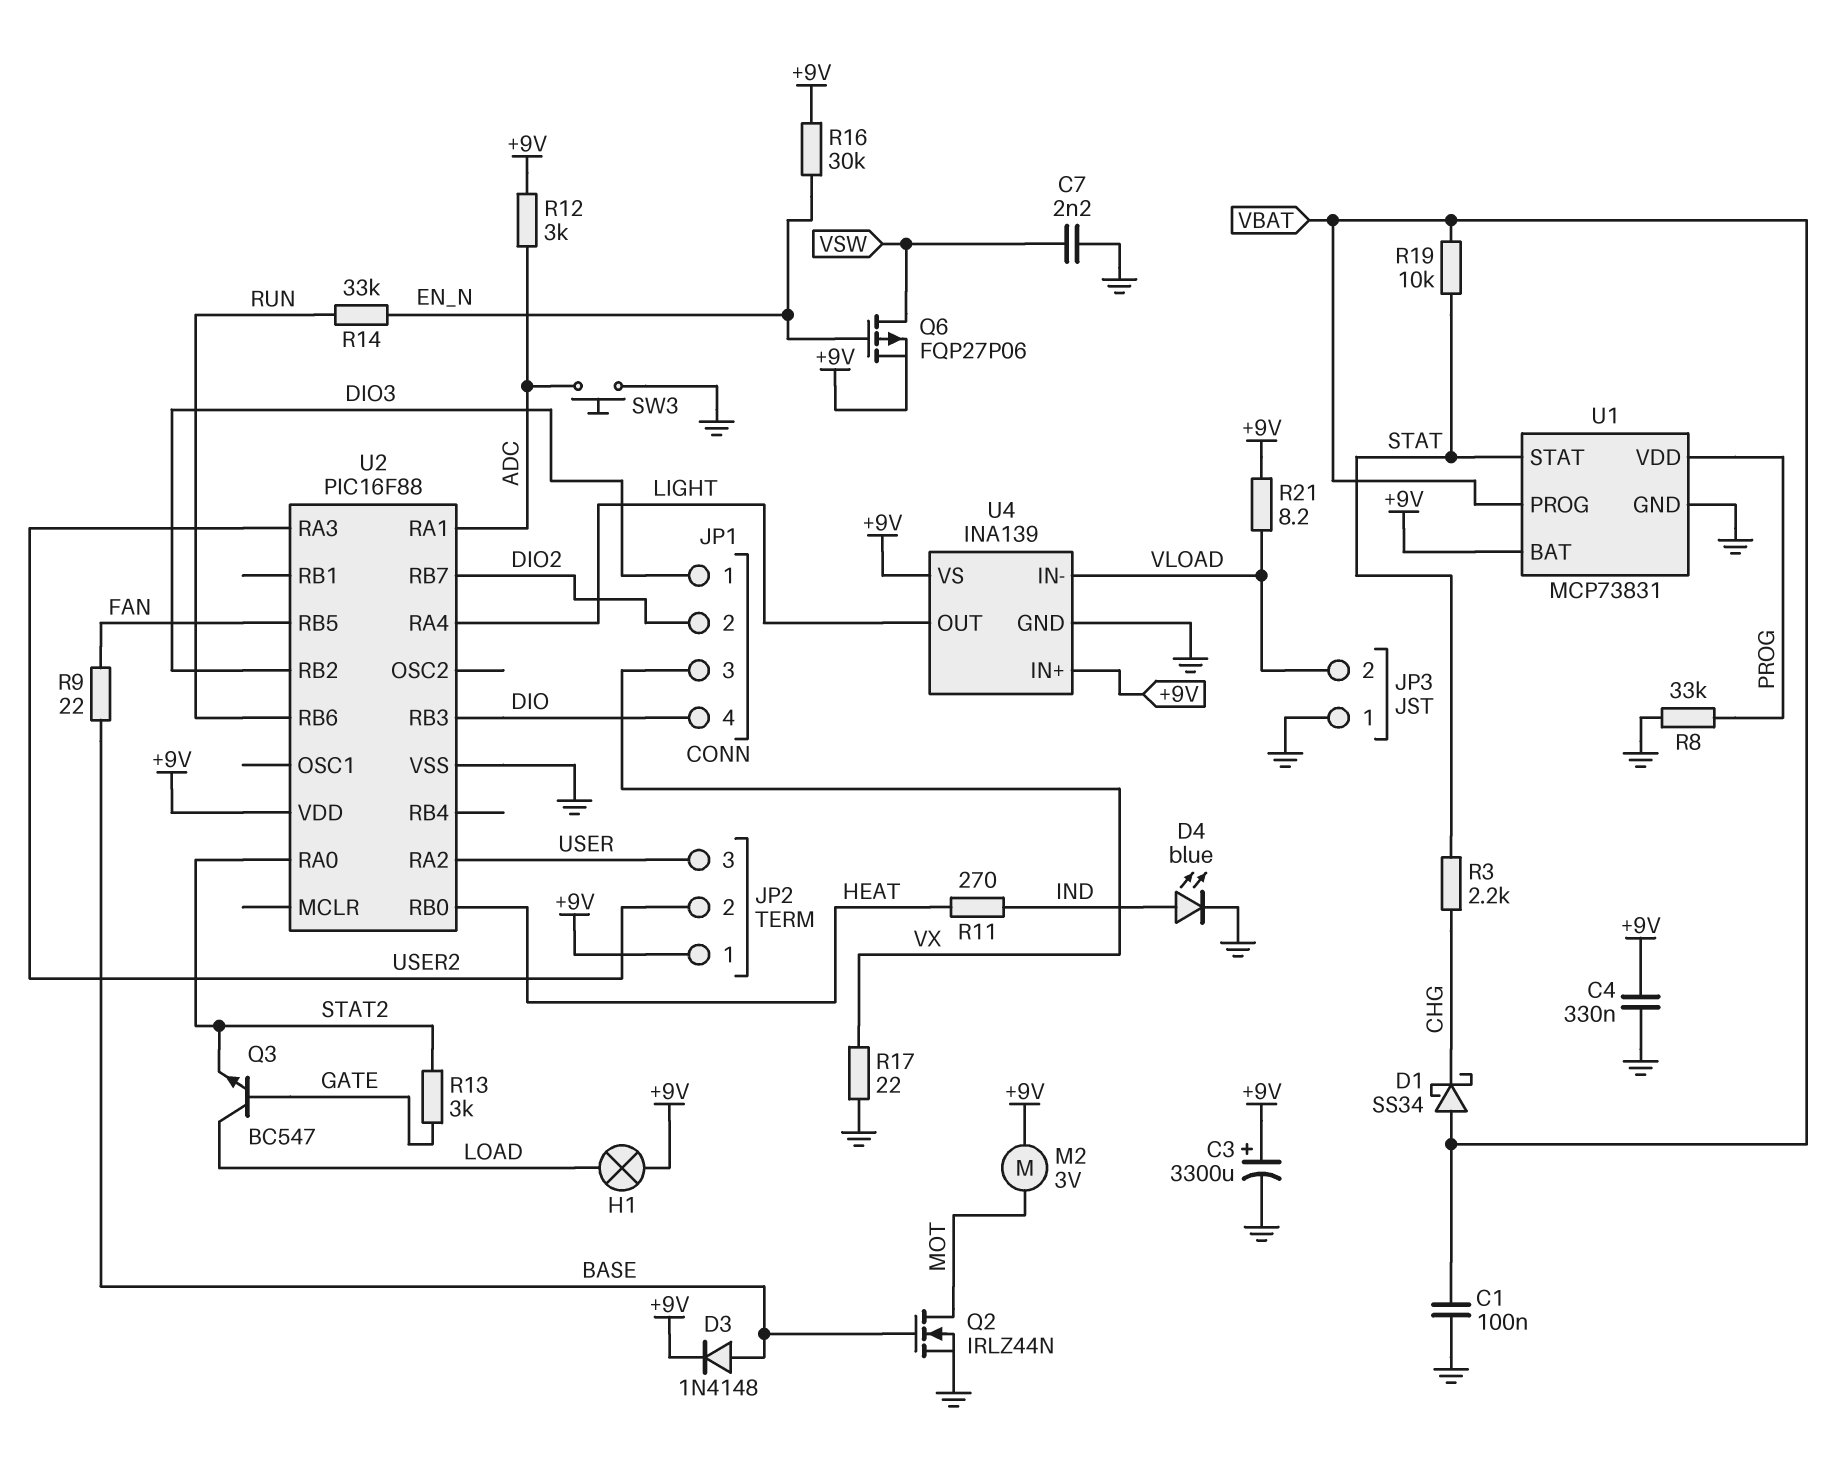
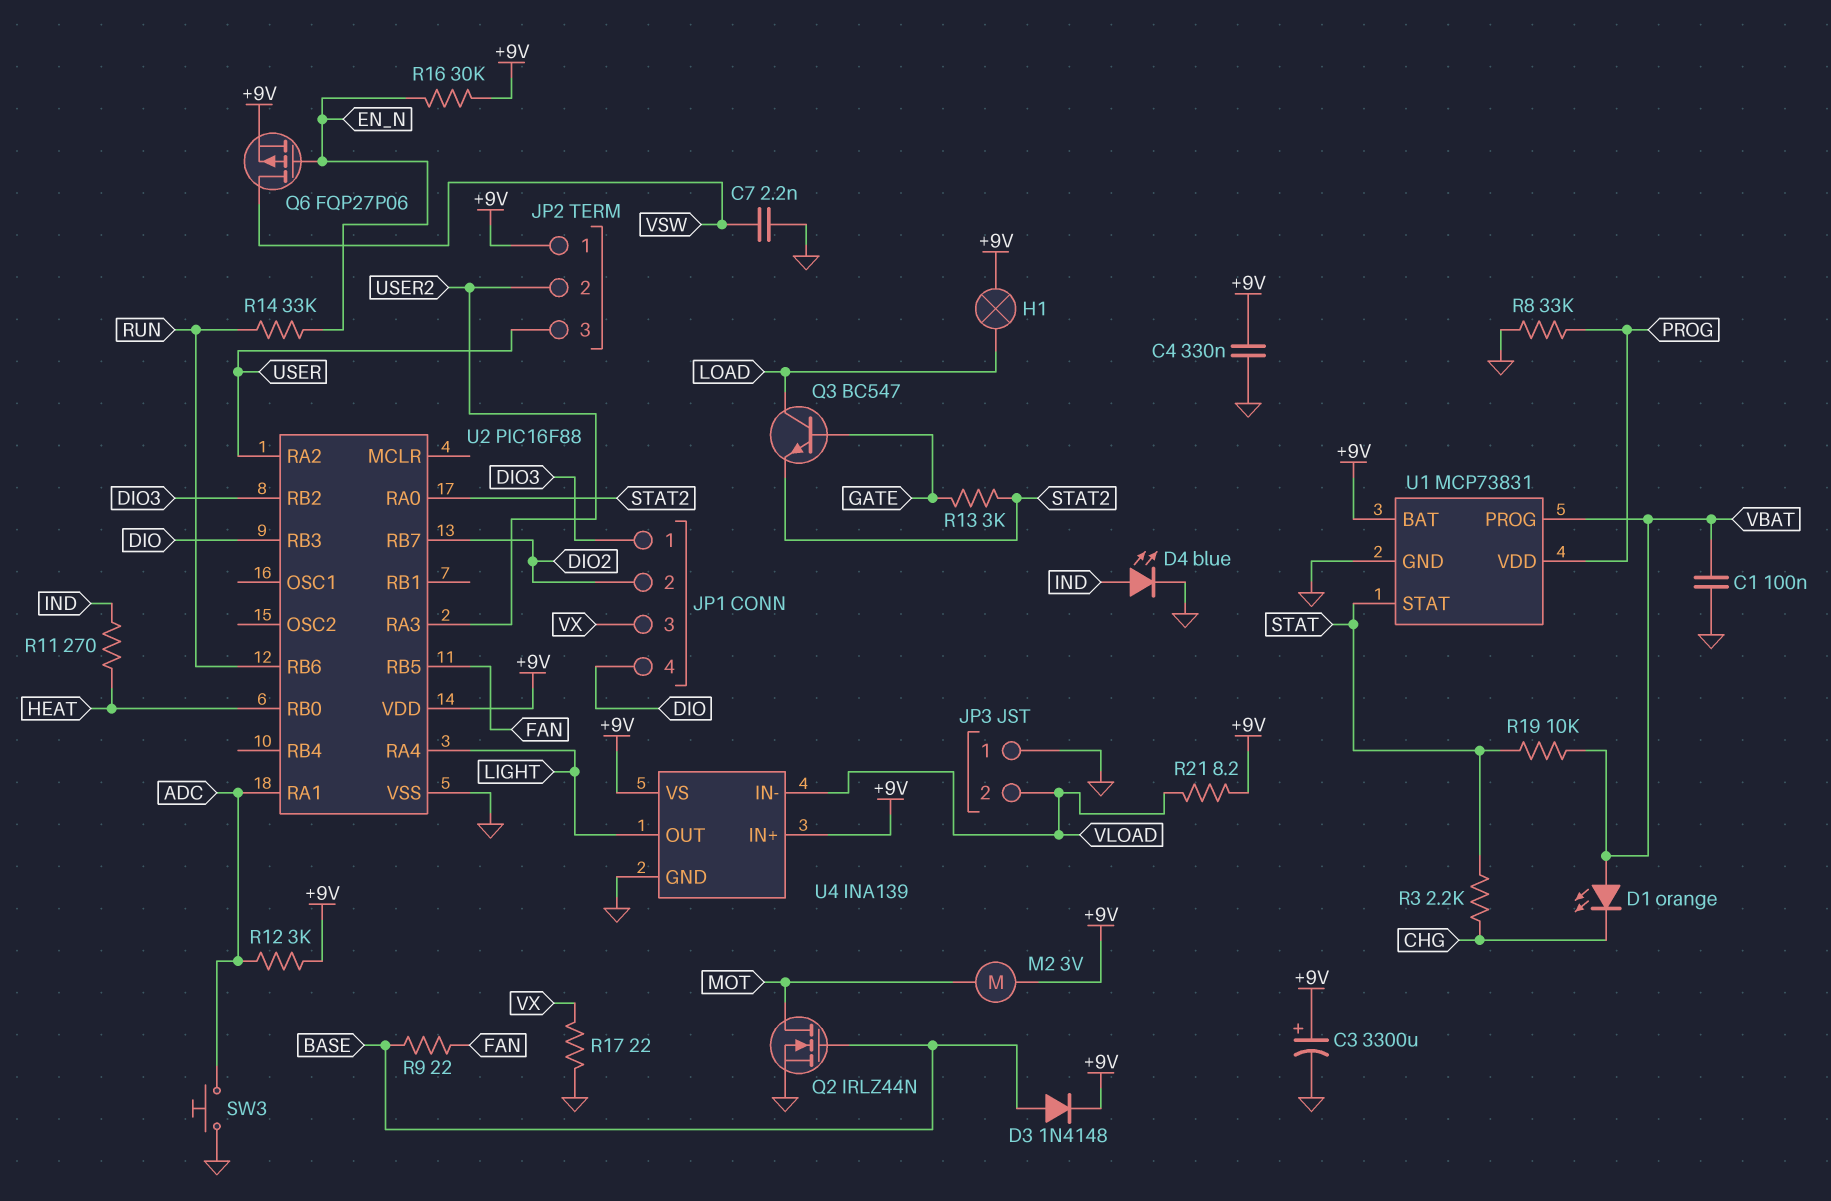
D1: schottky SS34 (A VBAT, K CHG) -> LED orange (A VBAT, K CHG)

